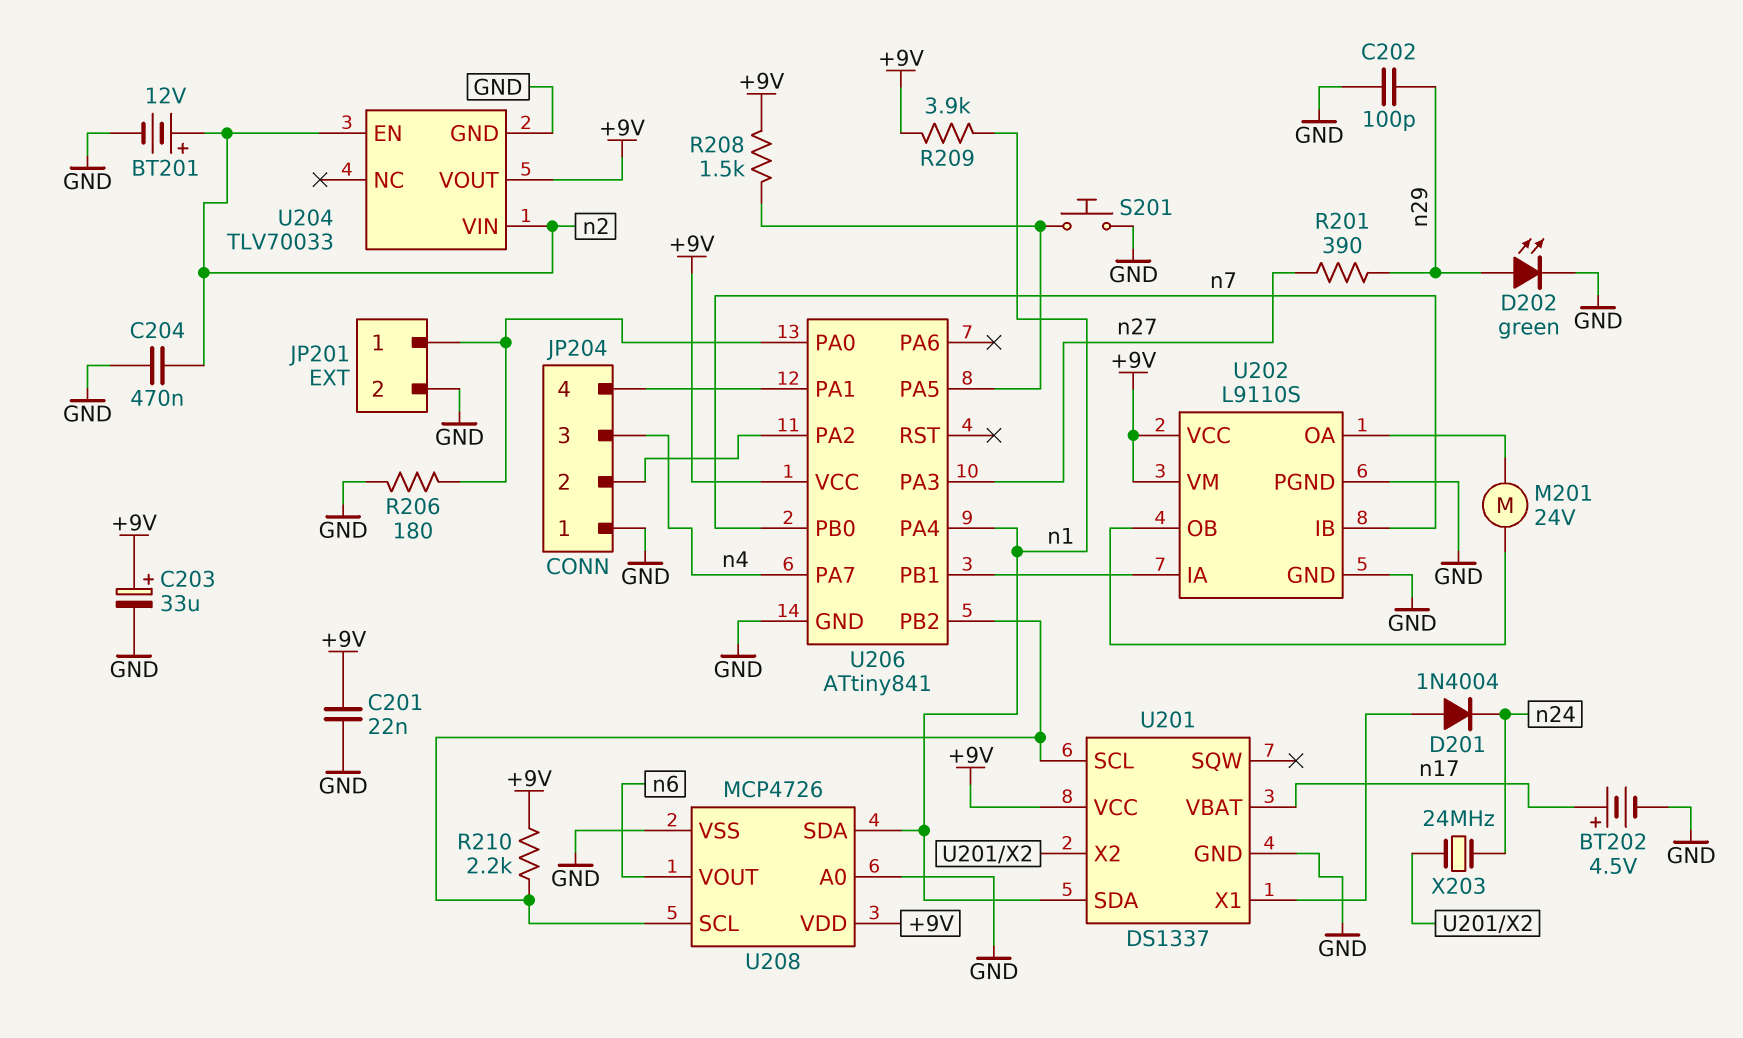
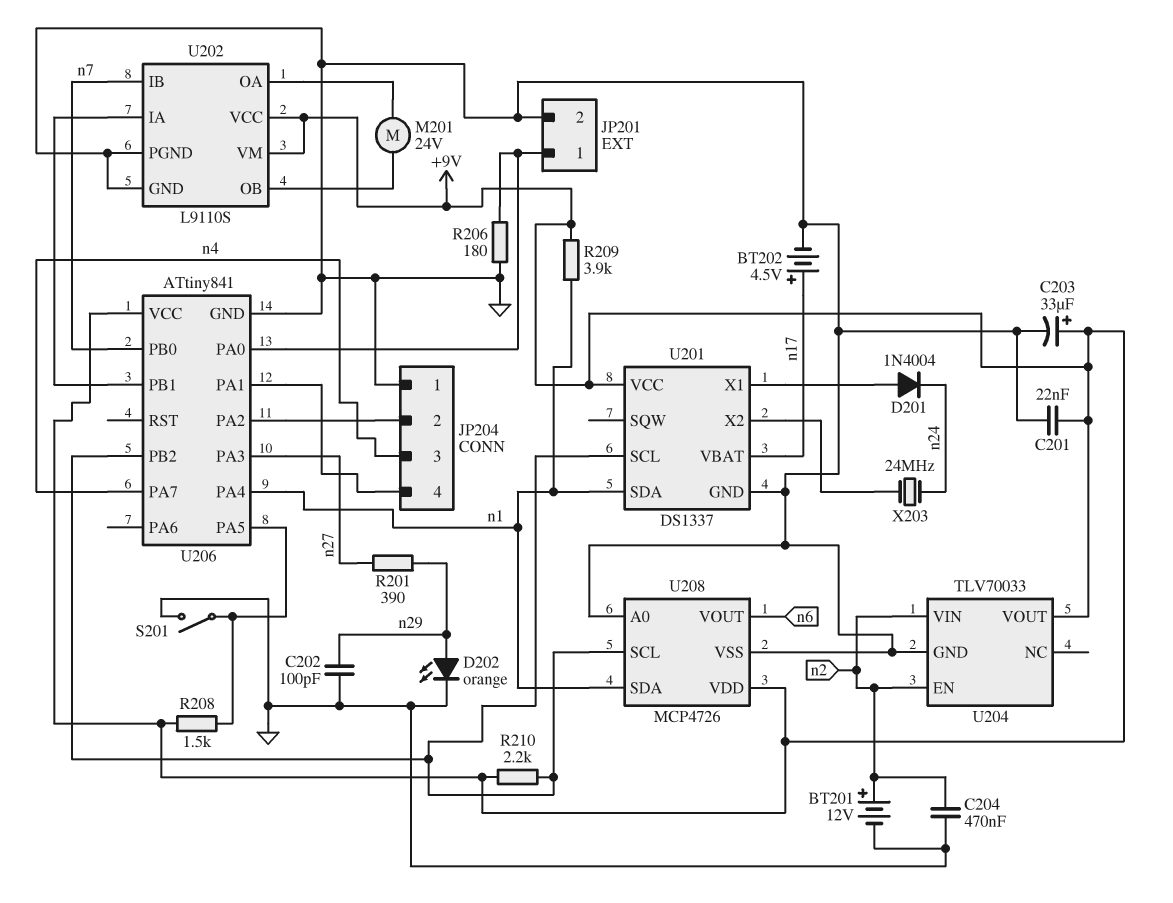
D202: LED green (A n29, K GND) -> LED orange (A n29, K GND)
S201: button (GND, U206/PA5) -> switch (GND, U206/PA5)

